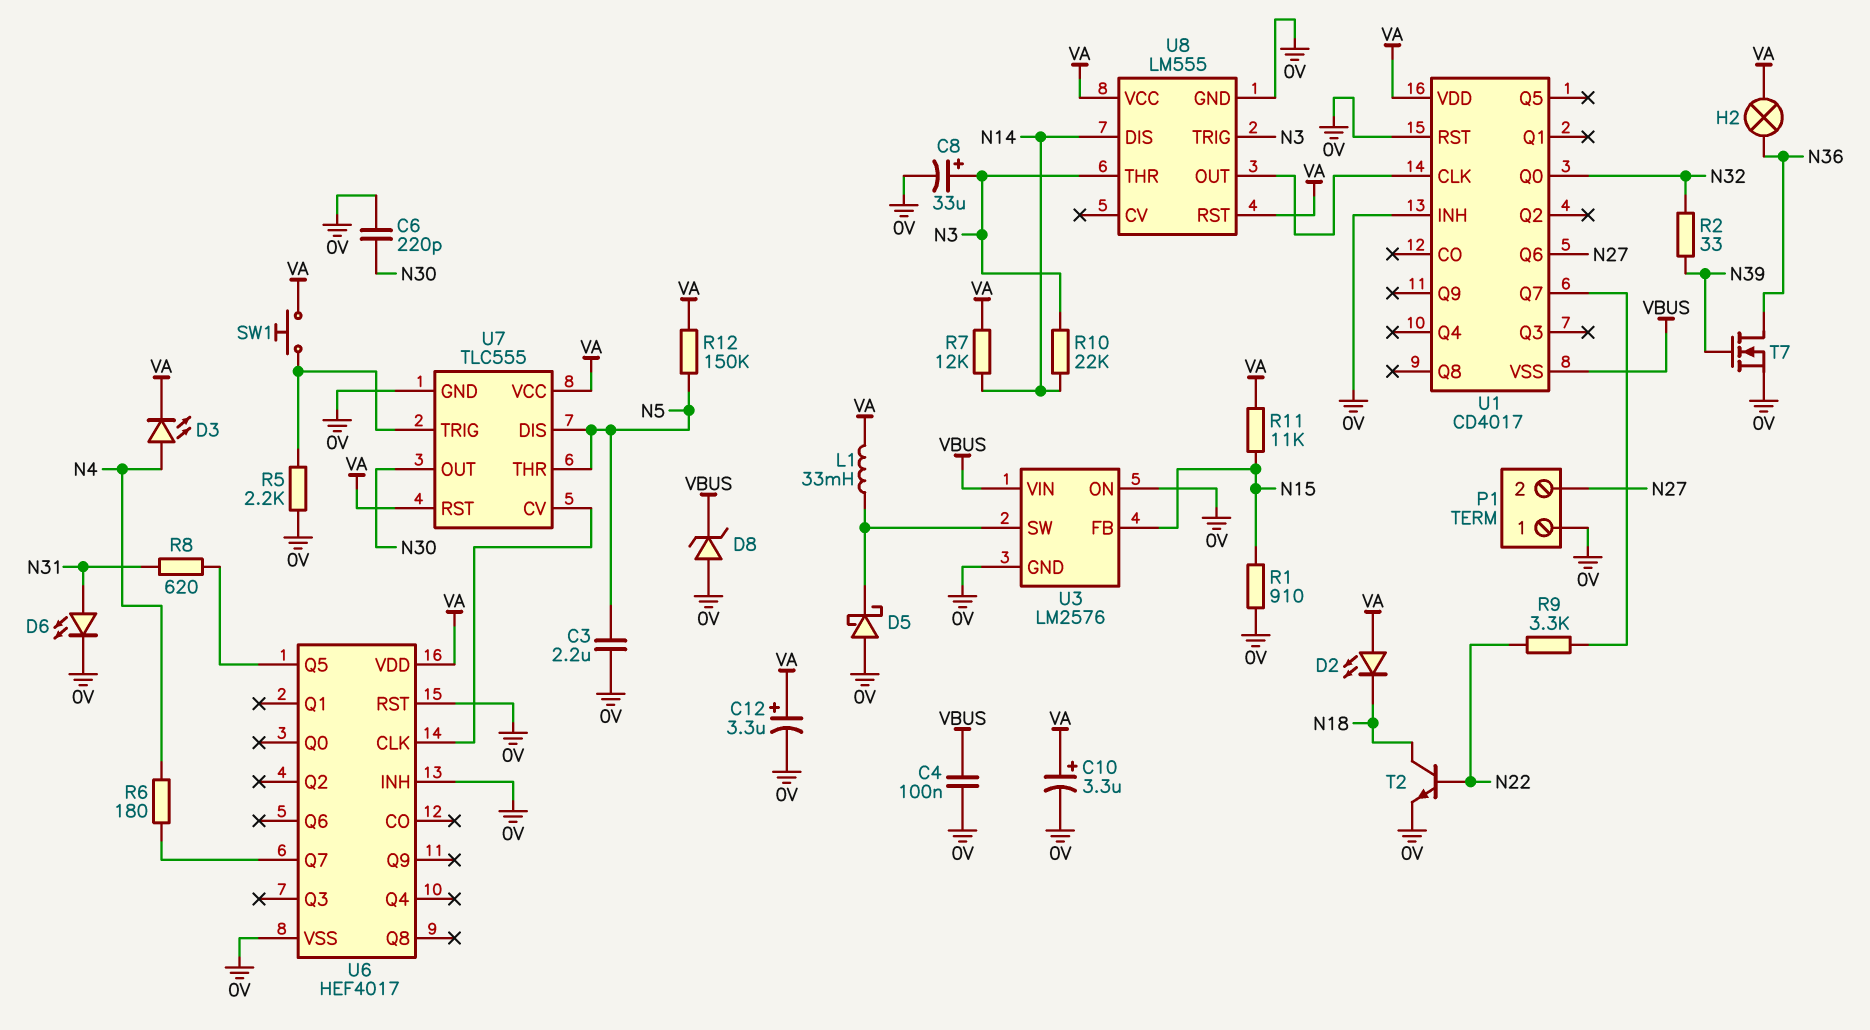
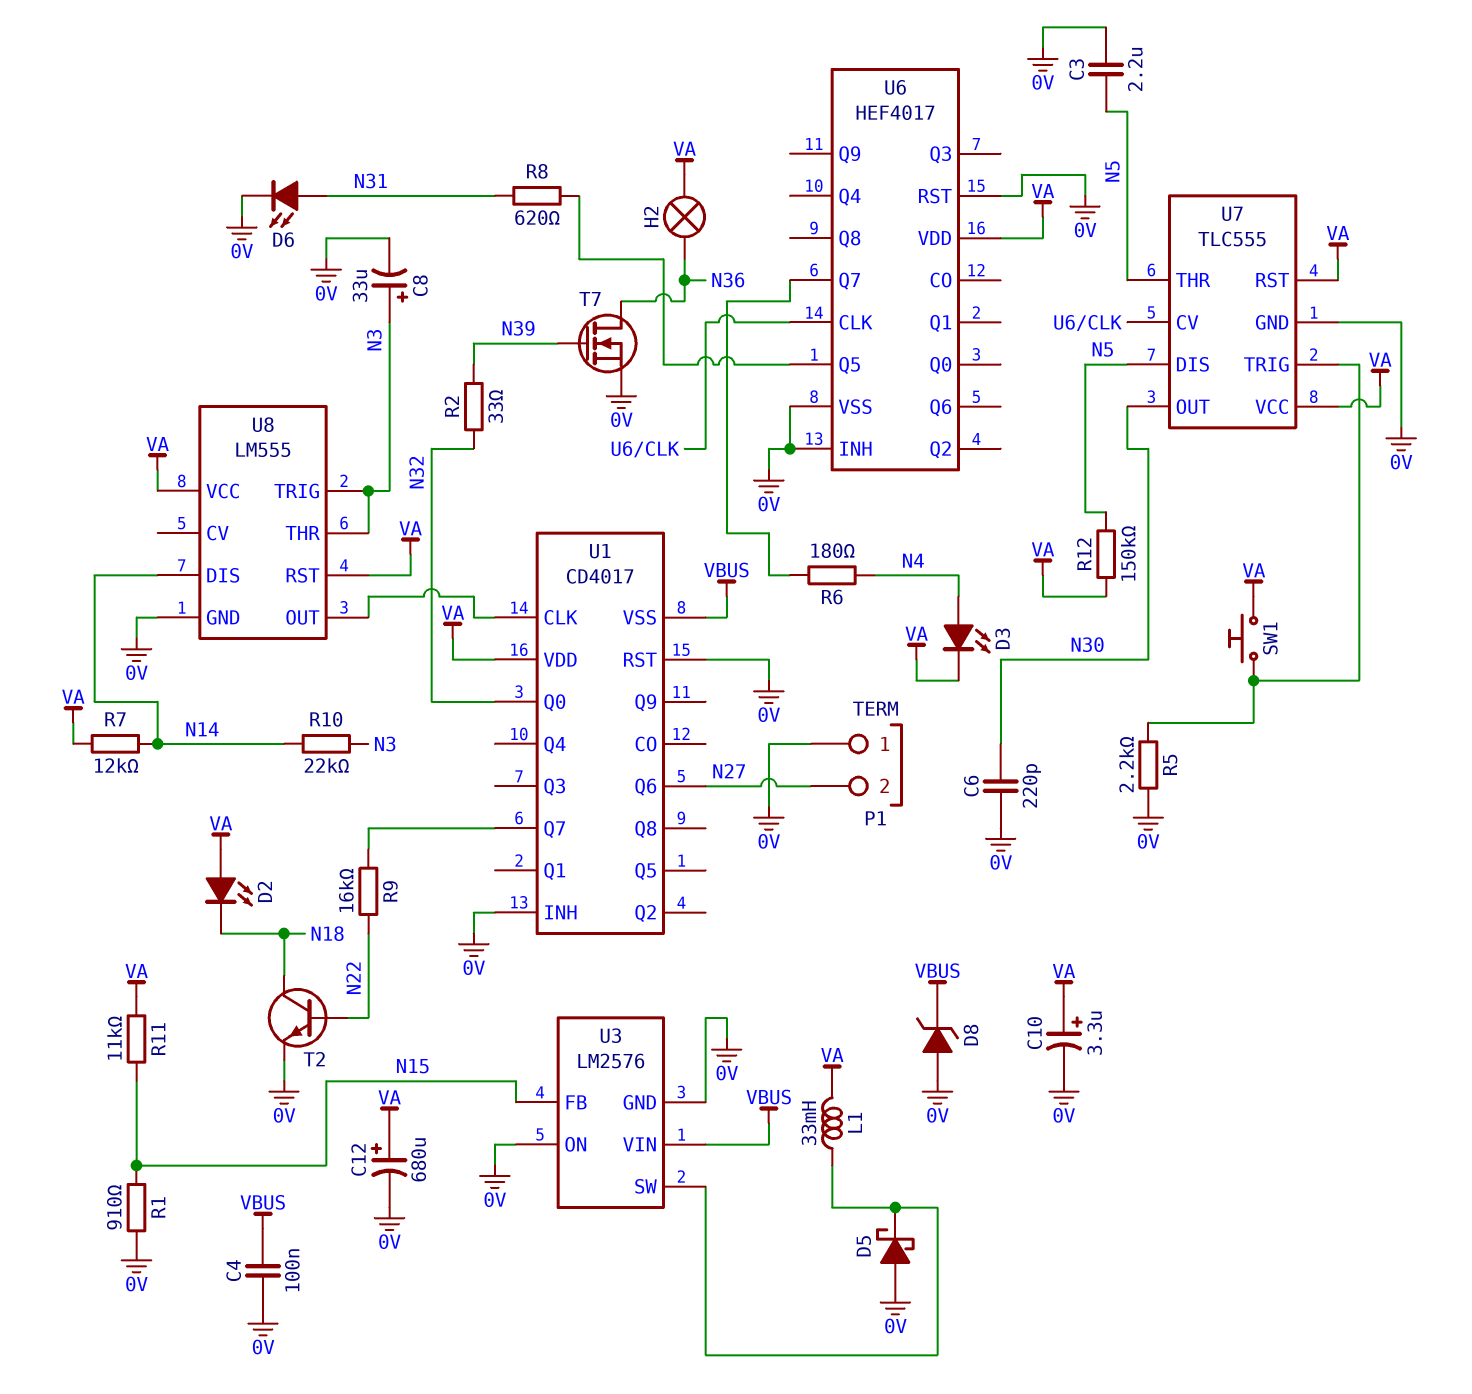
C12: 3.3uF (plus VA, minus 0V) -> 680uF (plus VA, minus 0V)
R9: 3.3k (N22, U1/Q7) -> 16k (N22, U1/Q7)

